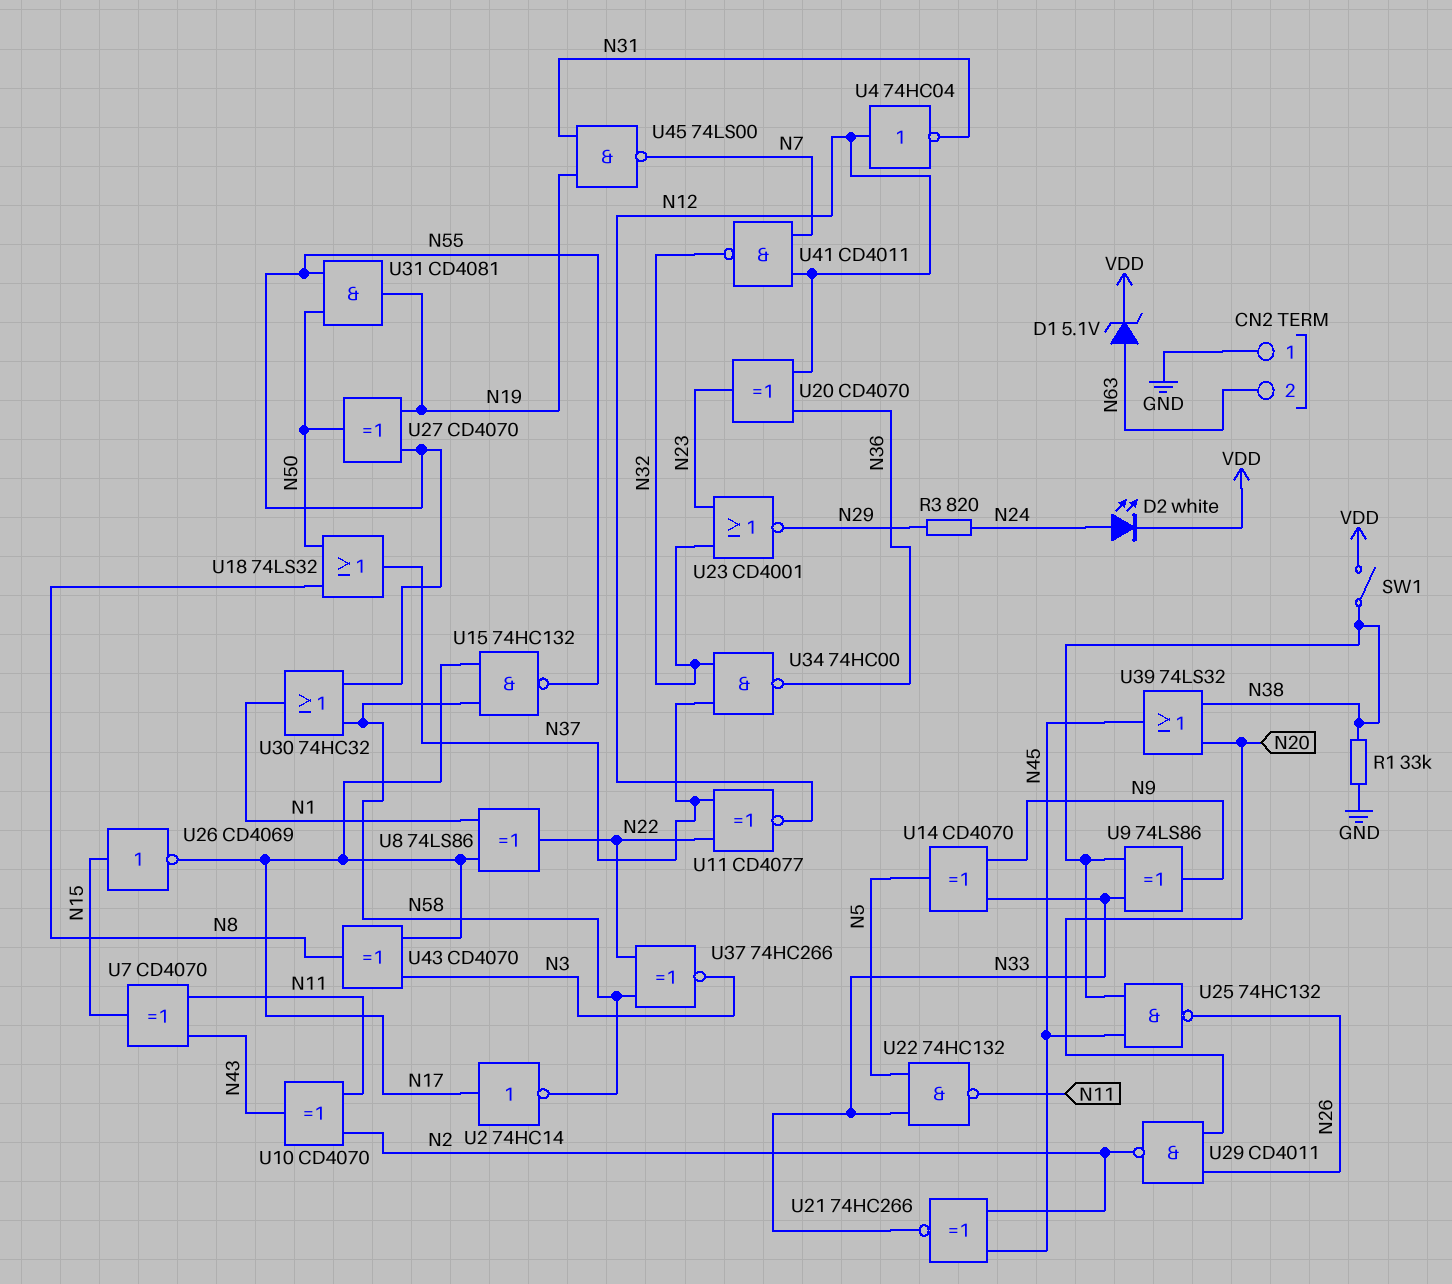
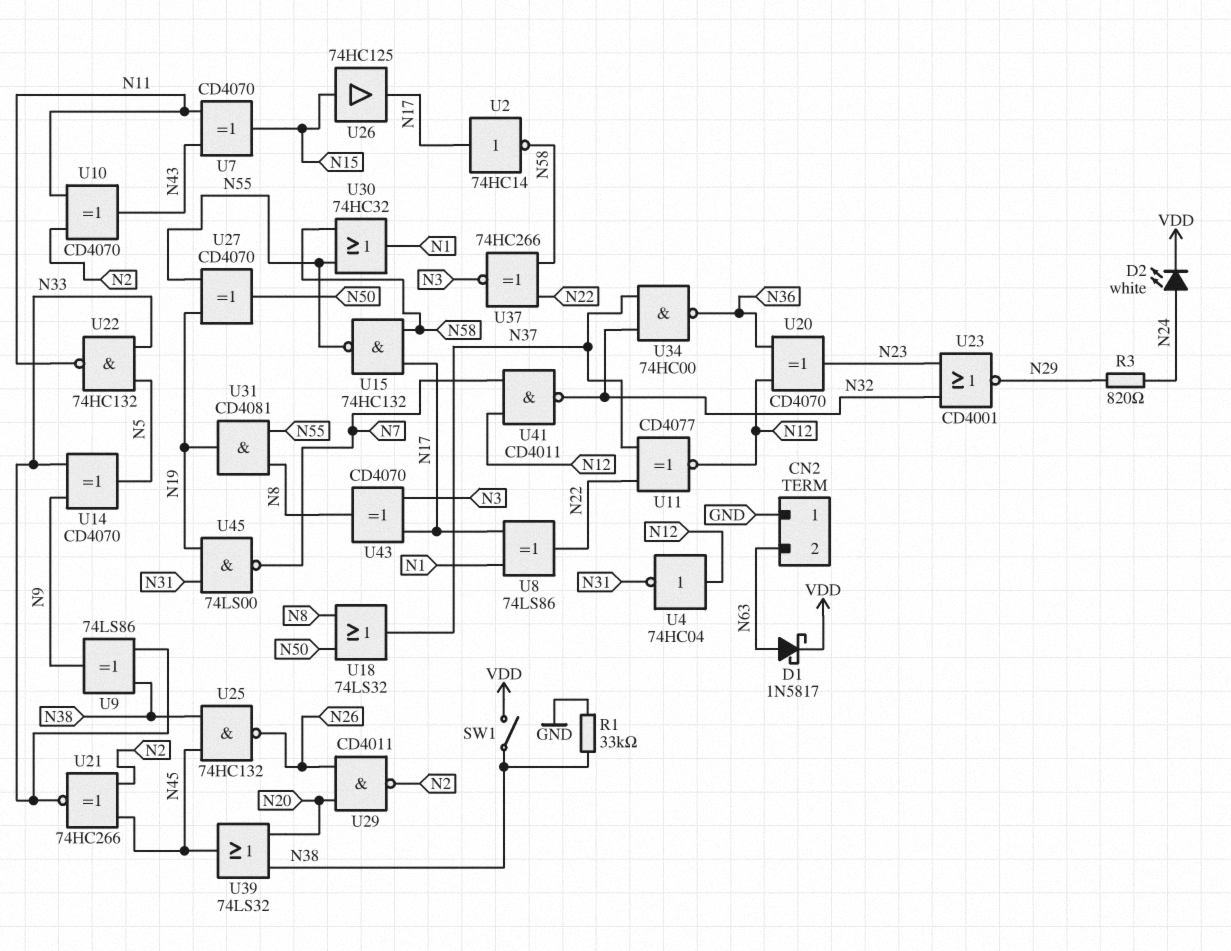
D1: zener 5.1V (A N63, K VDD) -> schottky 1N5817 (A N63, K VDD)
U26: NOT CD4069 (in N15, out N17) -> buffer 74HC125 (in N15, out N17)
U31: AND CD4081 (in N50, in N55, out N19) -> AND CD4081 (in N8, in N55, out N19)

